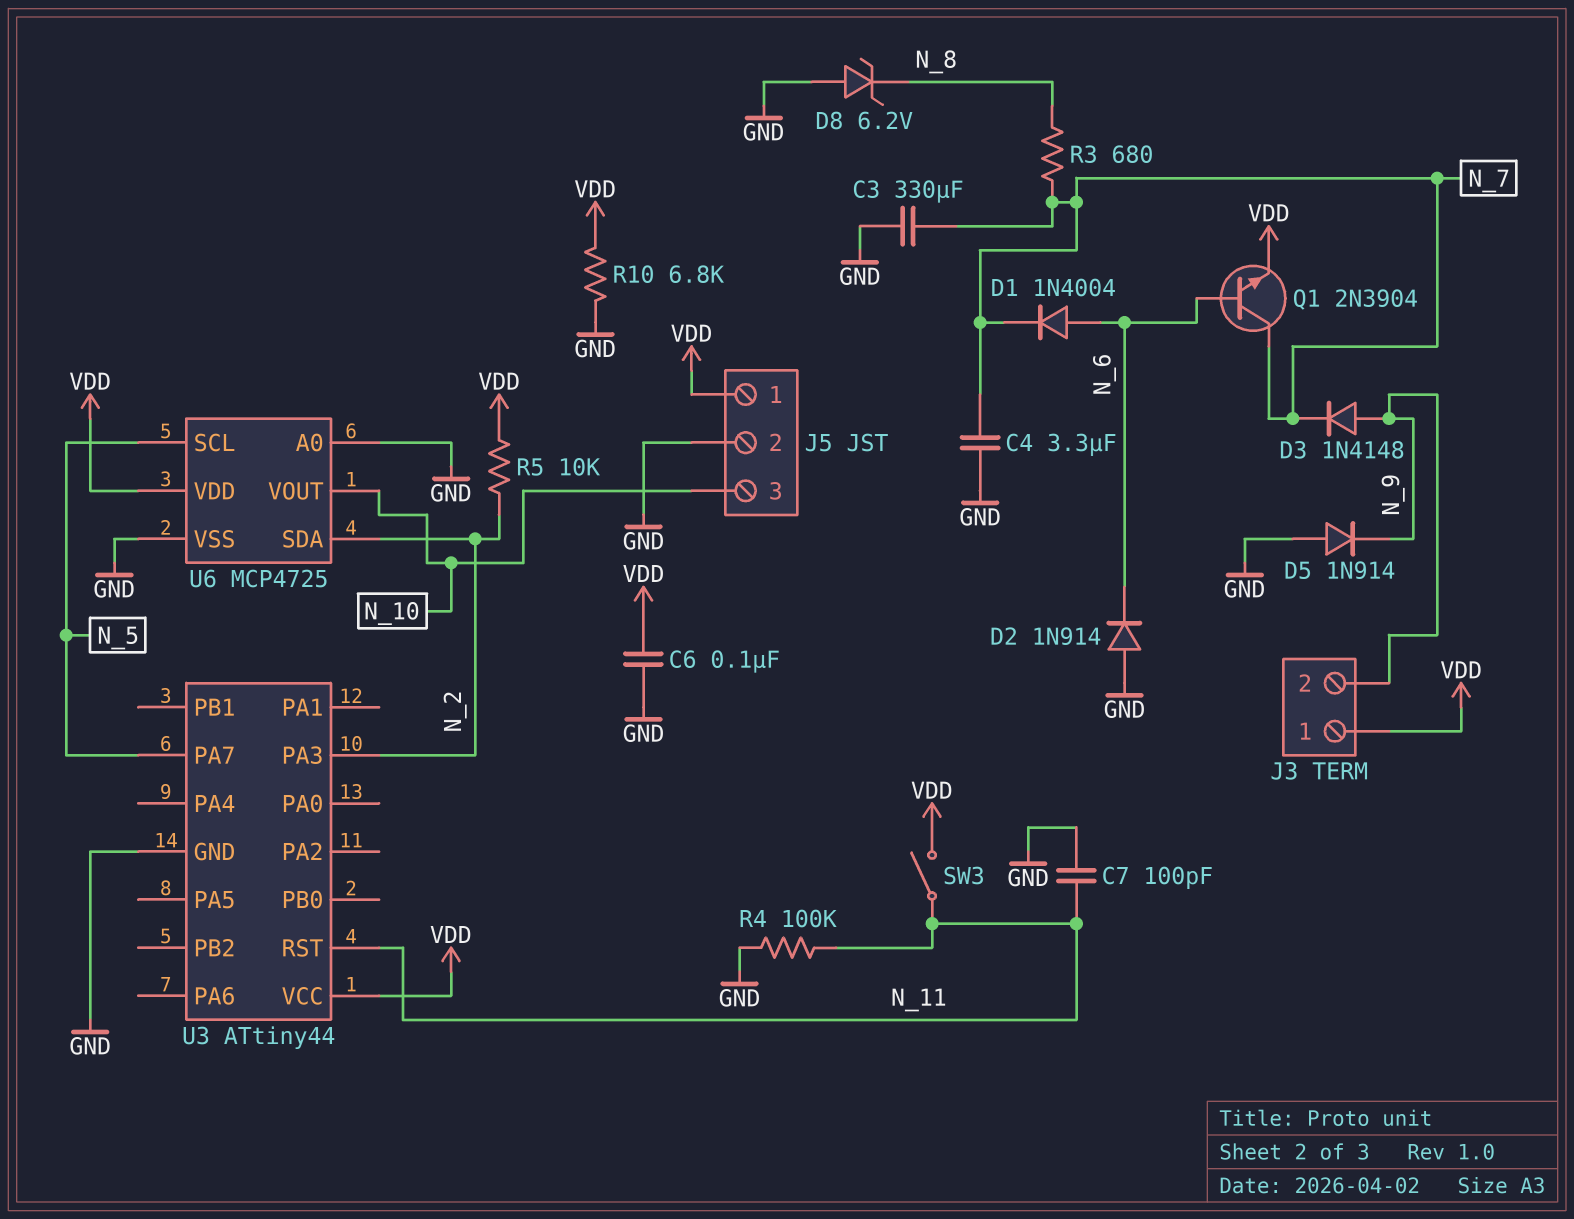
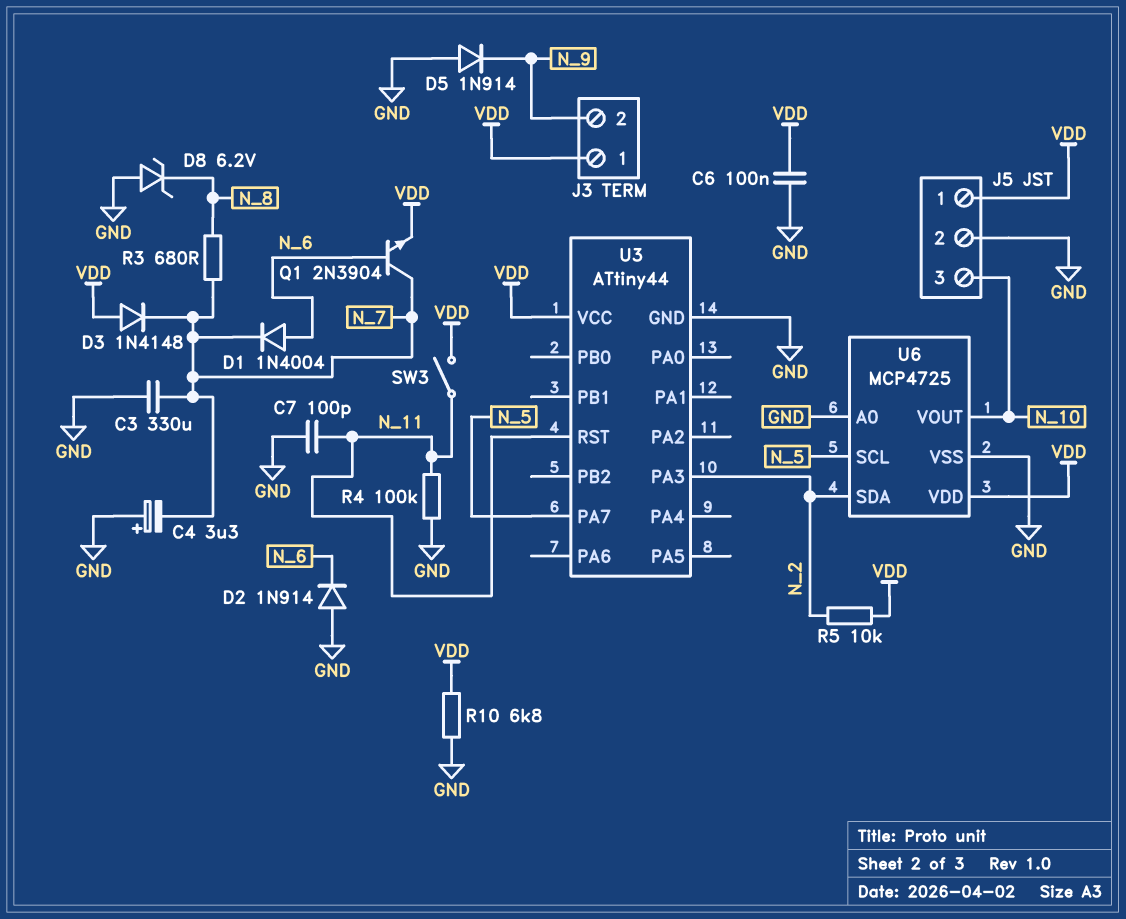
C4: 3.3uF (GND, N_7) -> 3.3uF (plus GND, minus N_7)
D3: diode 1N4148 (A N_9, K N_7) -> diode 1N4148 (A VDD, K N_7)

